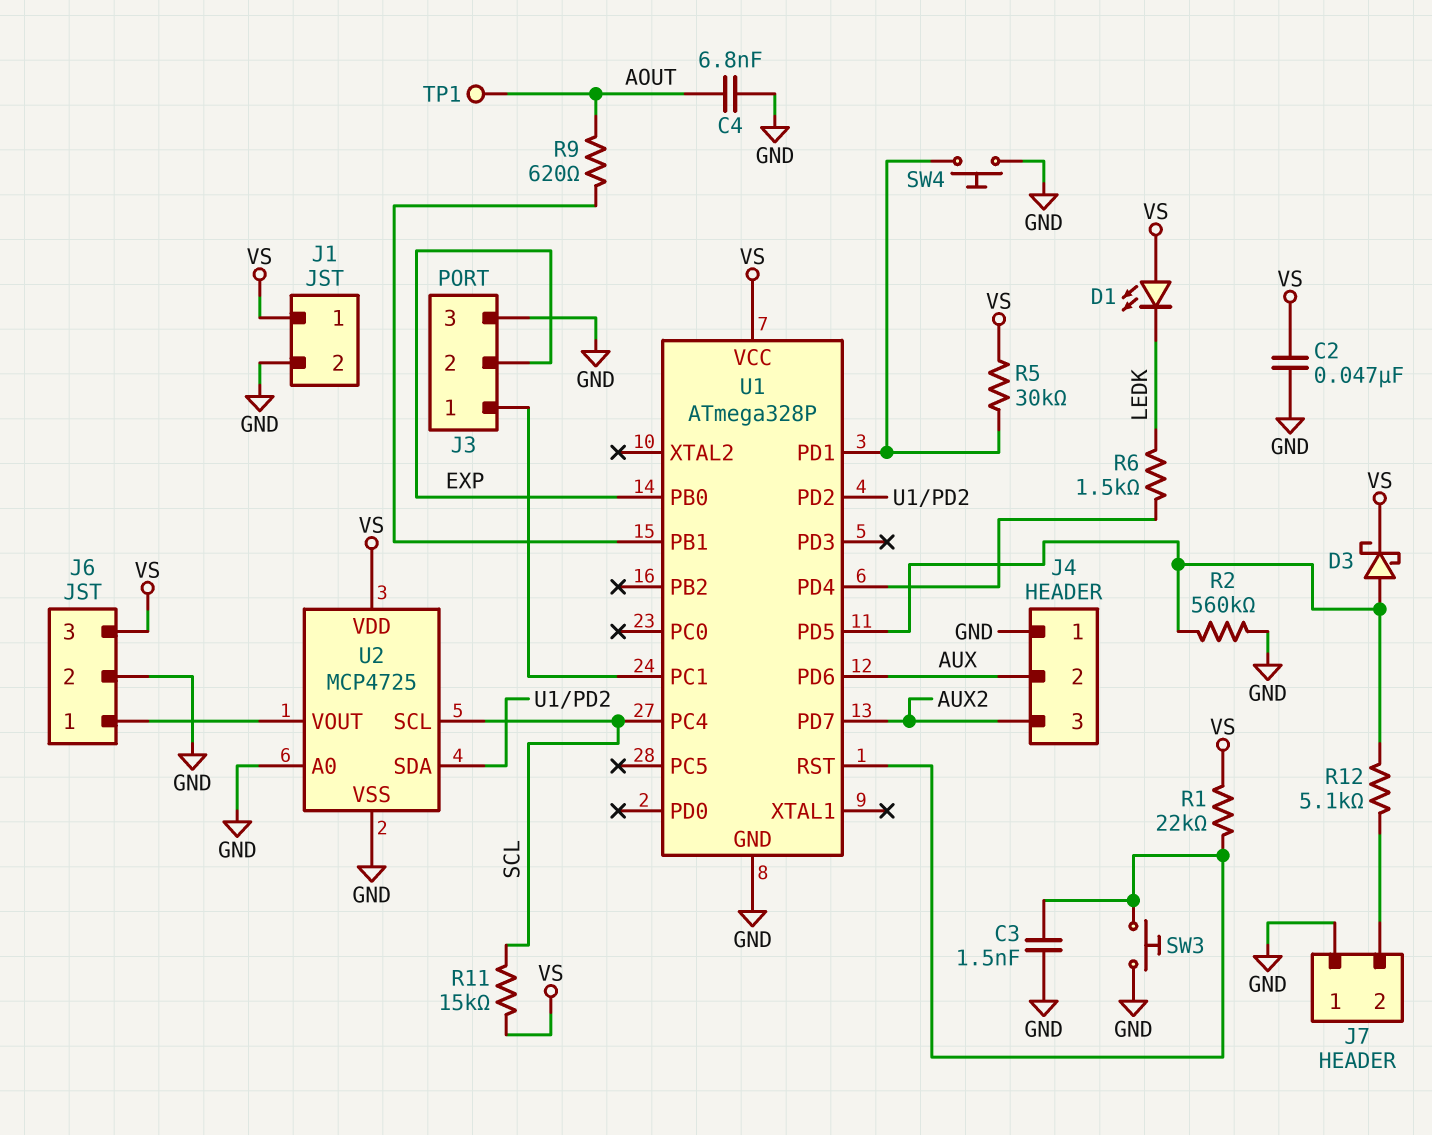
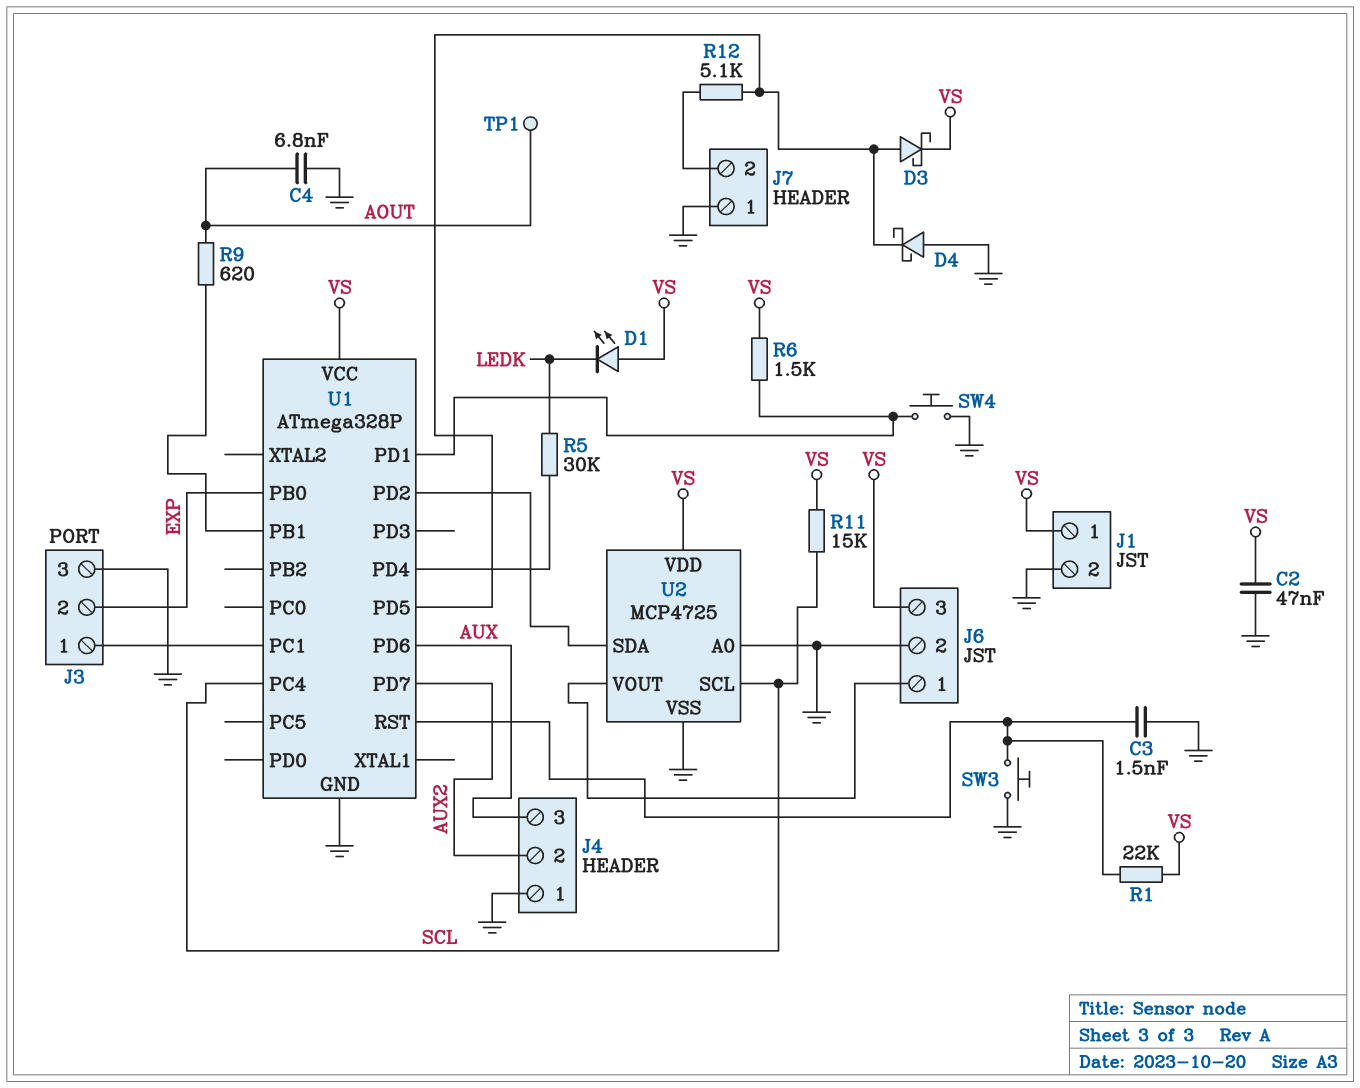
D4: none -> schottky (A GND, K U1/PD5)
J4 pin 2: AUX -> AUX2
J4 pin 3: AUX2 -> AUX
R2: 560k (GND, U1/PD5) -> none
R5: 30k (U1/PD1, VS) -> 30k (LEDK, U1/PD4)
R6: 1.5k (LEDK, U1/PD4) -> 1.5k (U1/PD1, VS)

